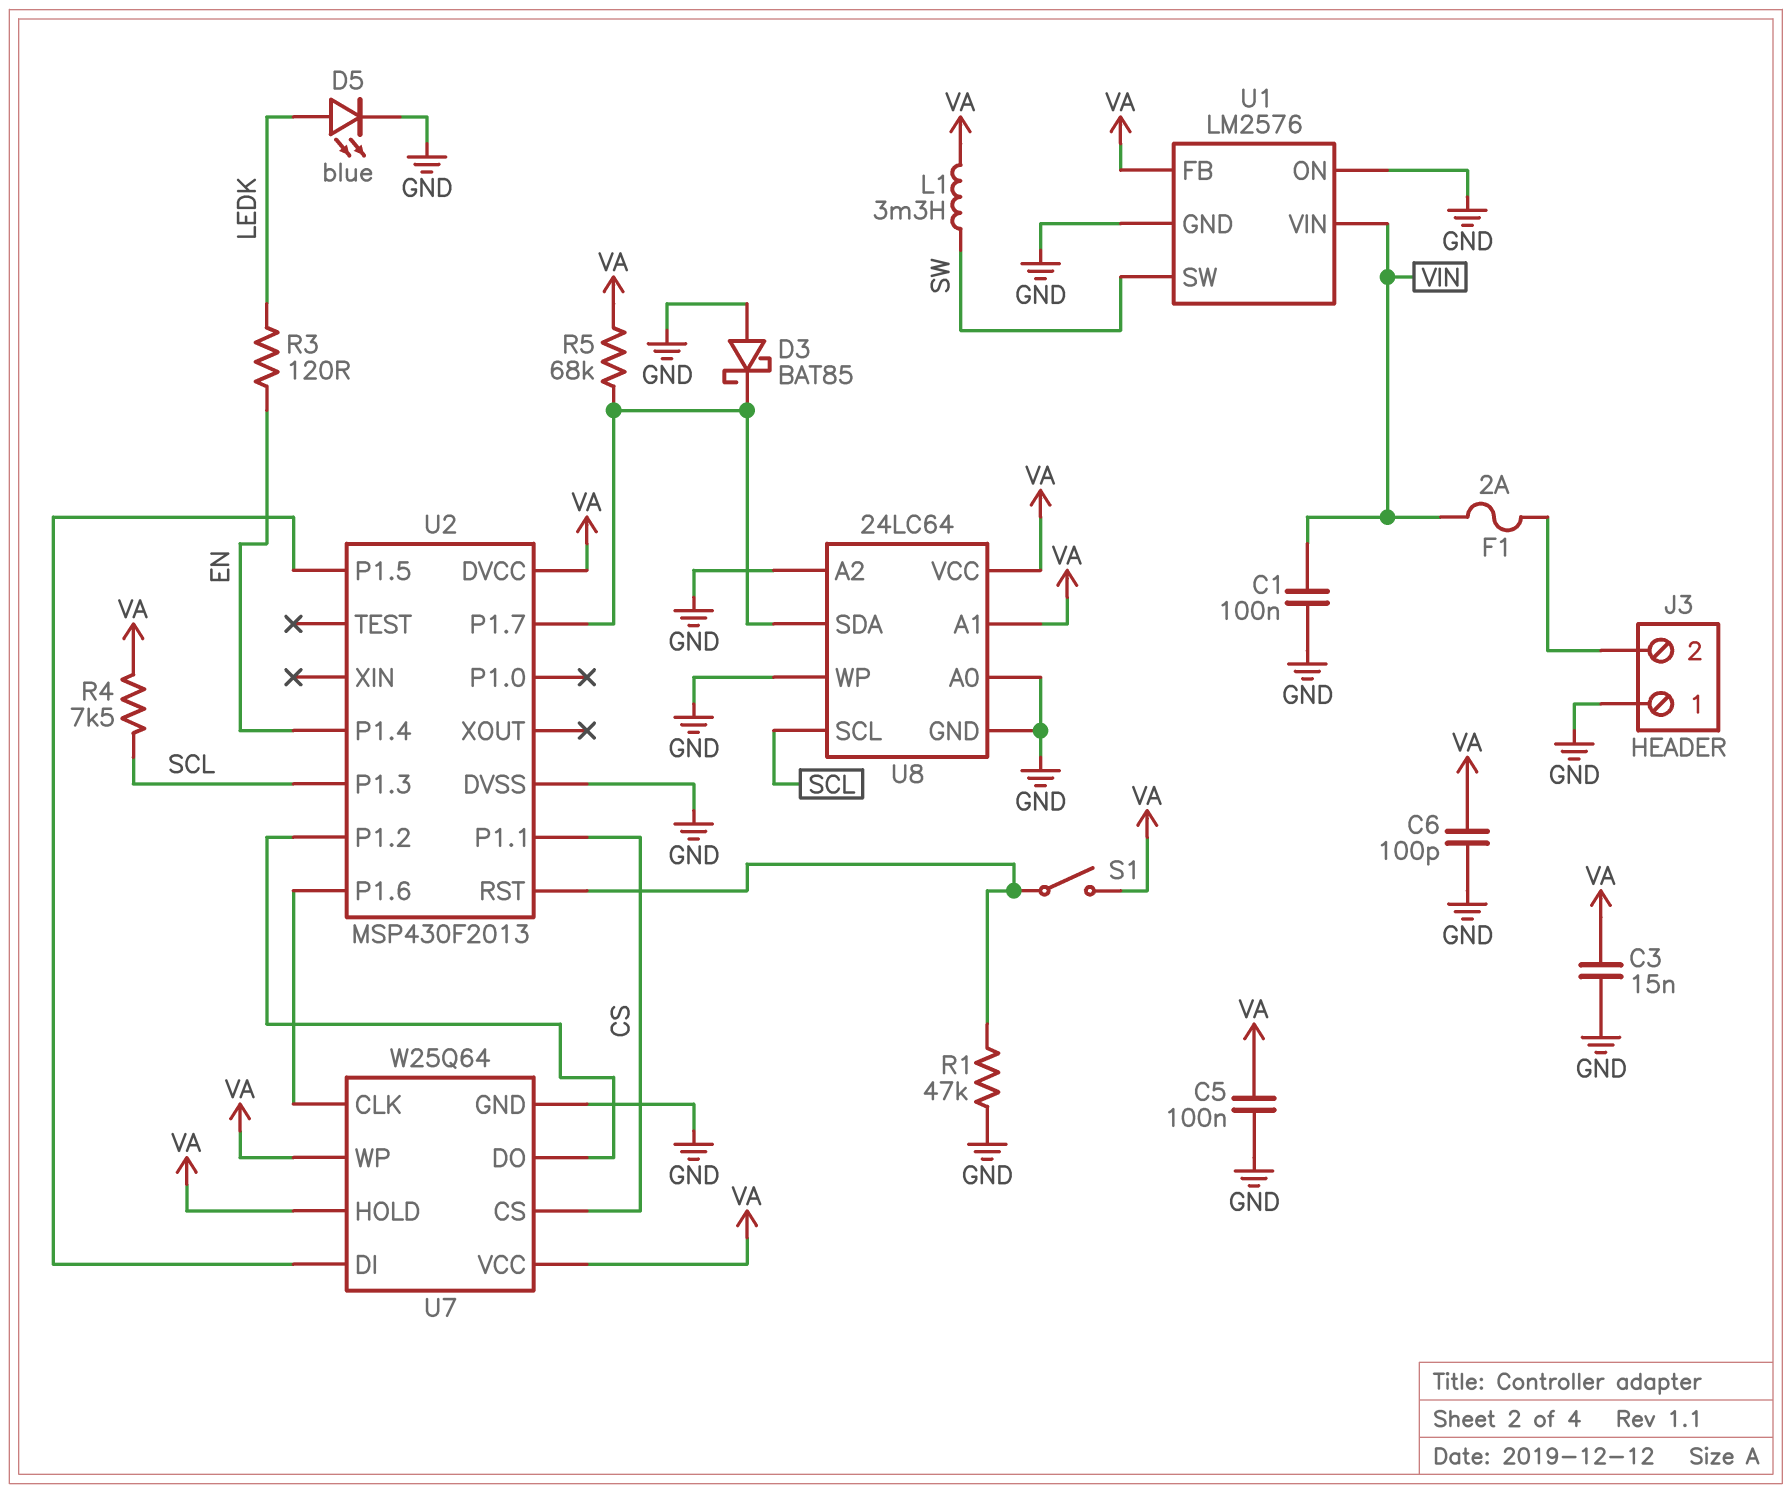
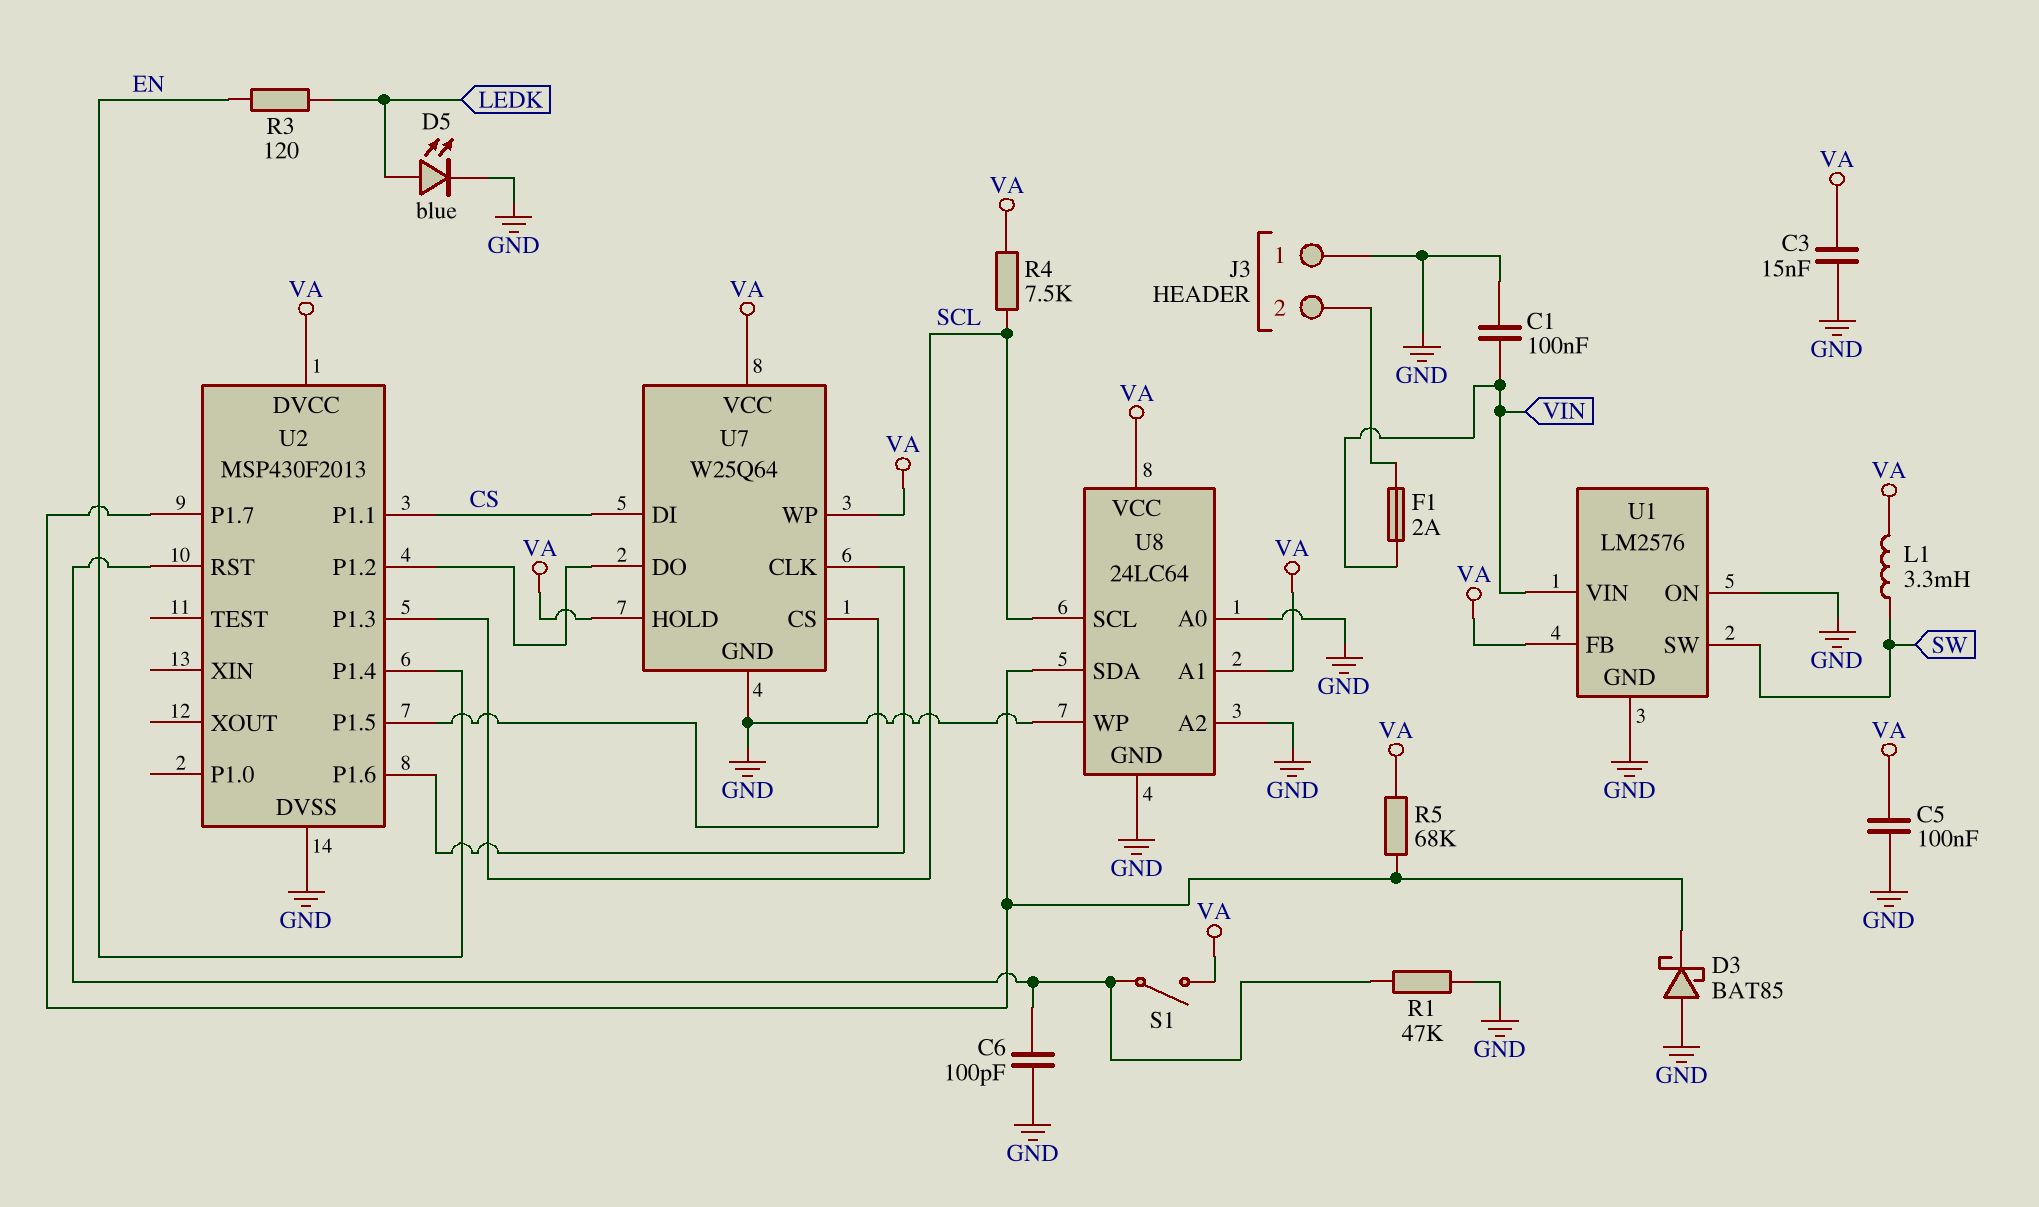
C6: 100pF (GND, VA) -> 100pF (GND, U2/RST)
U7 pin CS: CS -> U2/P1.5
U7 pin DI: U2/P1.5 -> CS

